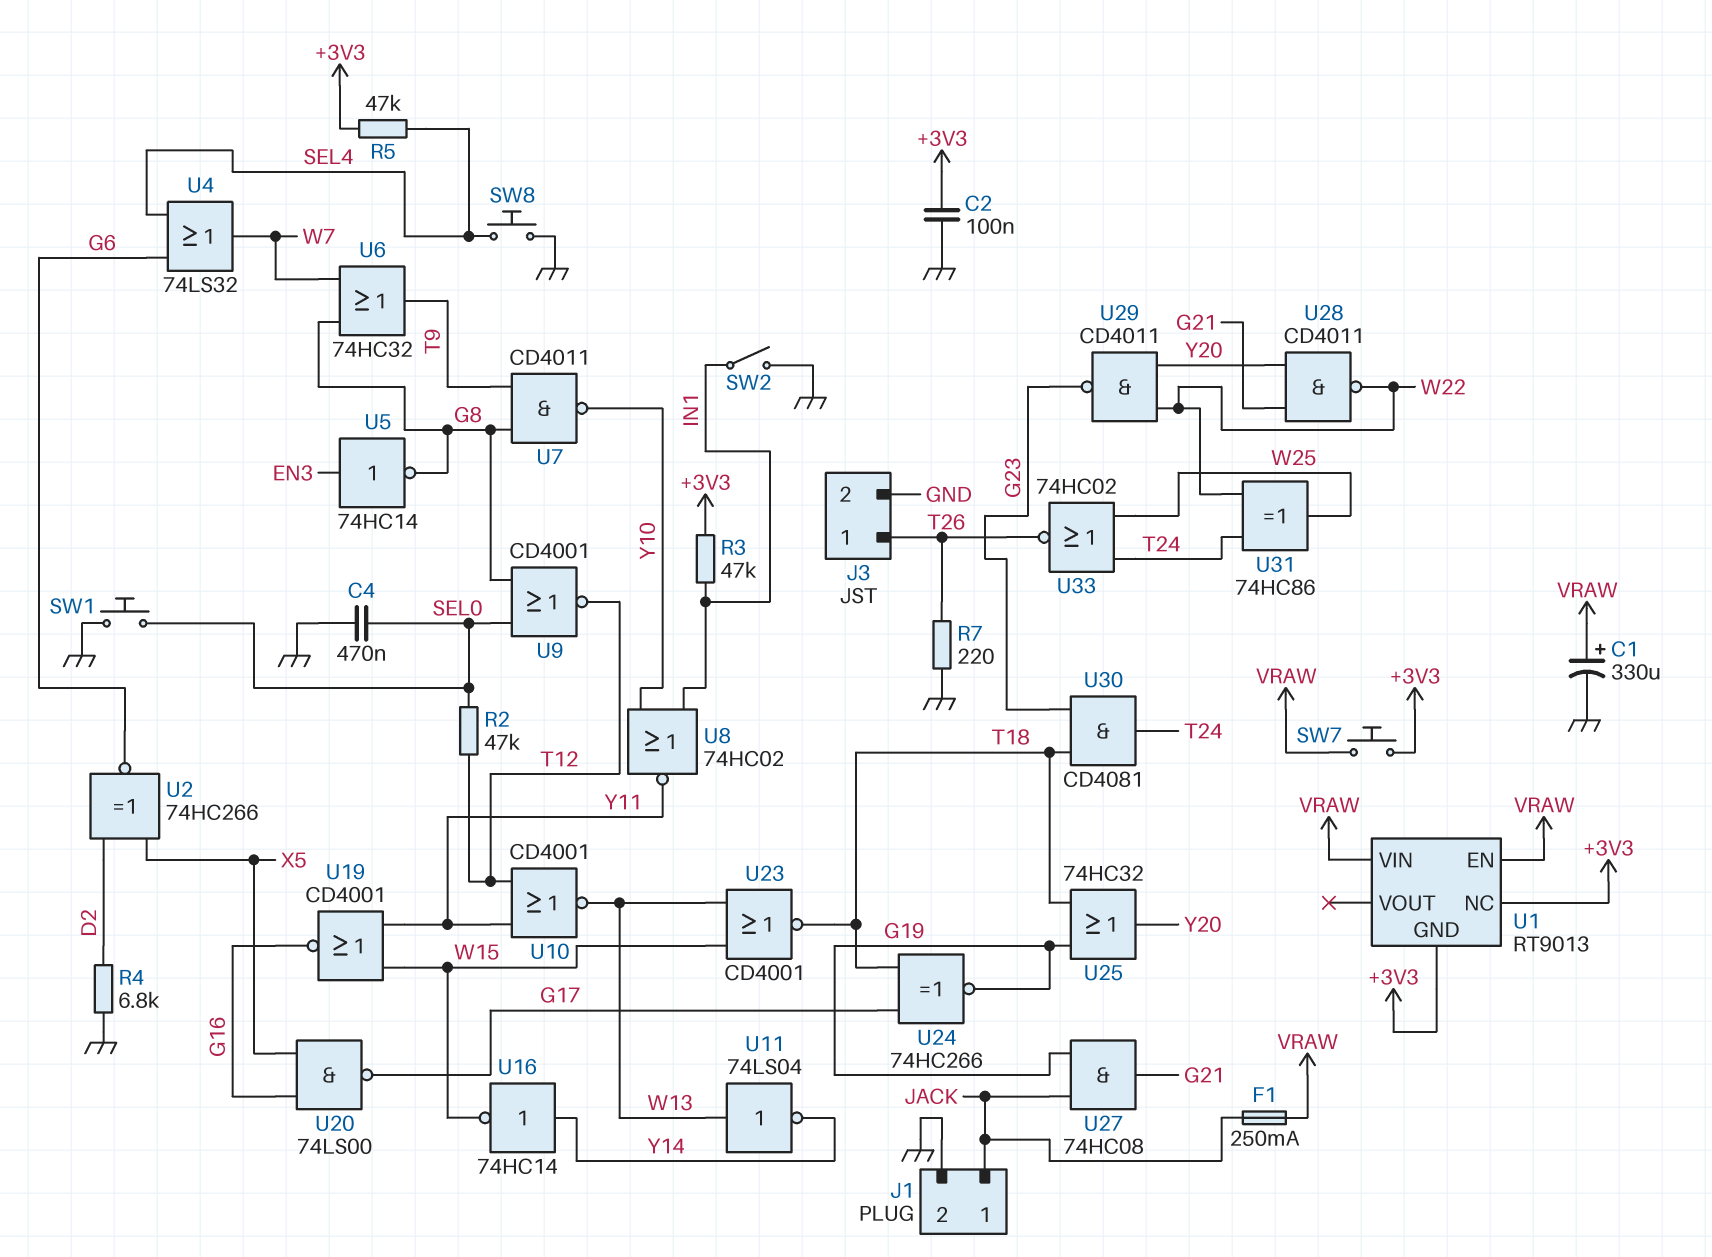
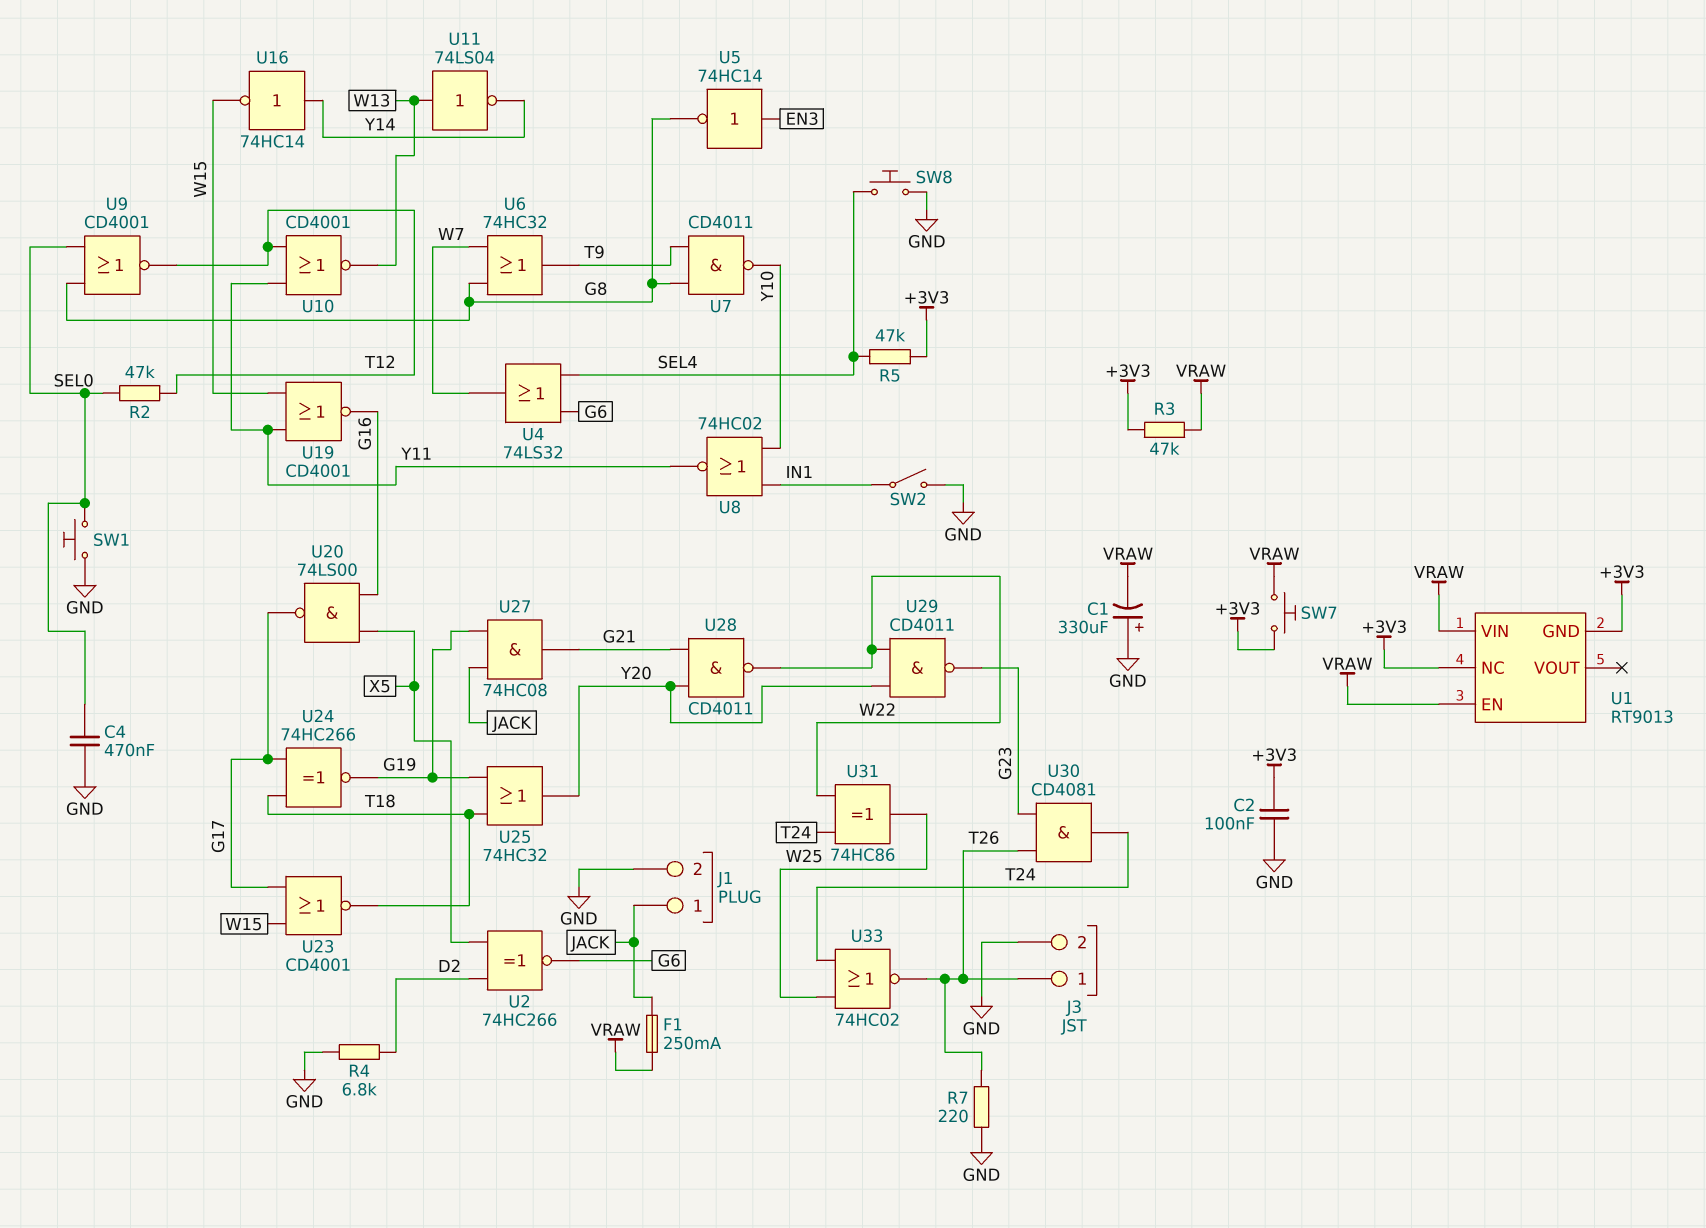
C1: 330uF (plus VRAW, minus GND) -> 330uF (plus GND, minus VRAW)
R3: 47k (+3V3, IN1) -> 47k (+3V3, VRAW)
U23: NOR CD4001 (in W13, in W15, out T18) -> NOR CD4001 (in G17, in W15, out T18)
U30: AND CD4081 (in G23, in T18, out T24) -> AND CD4081 (in G23, in T26, out T24)

